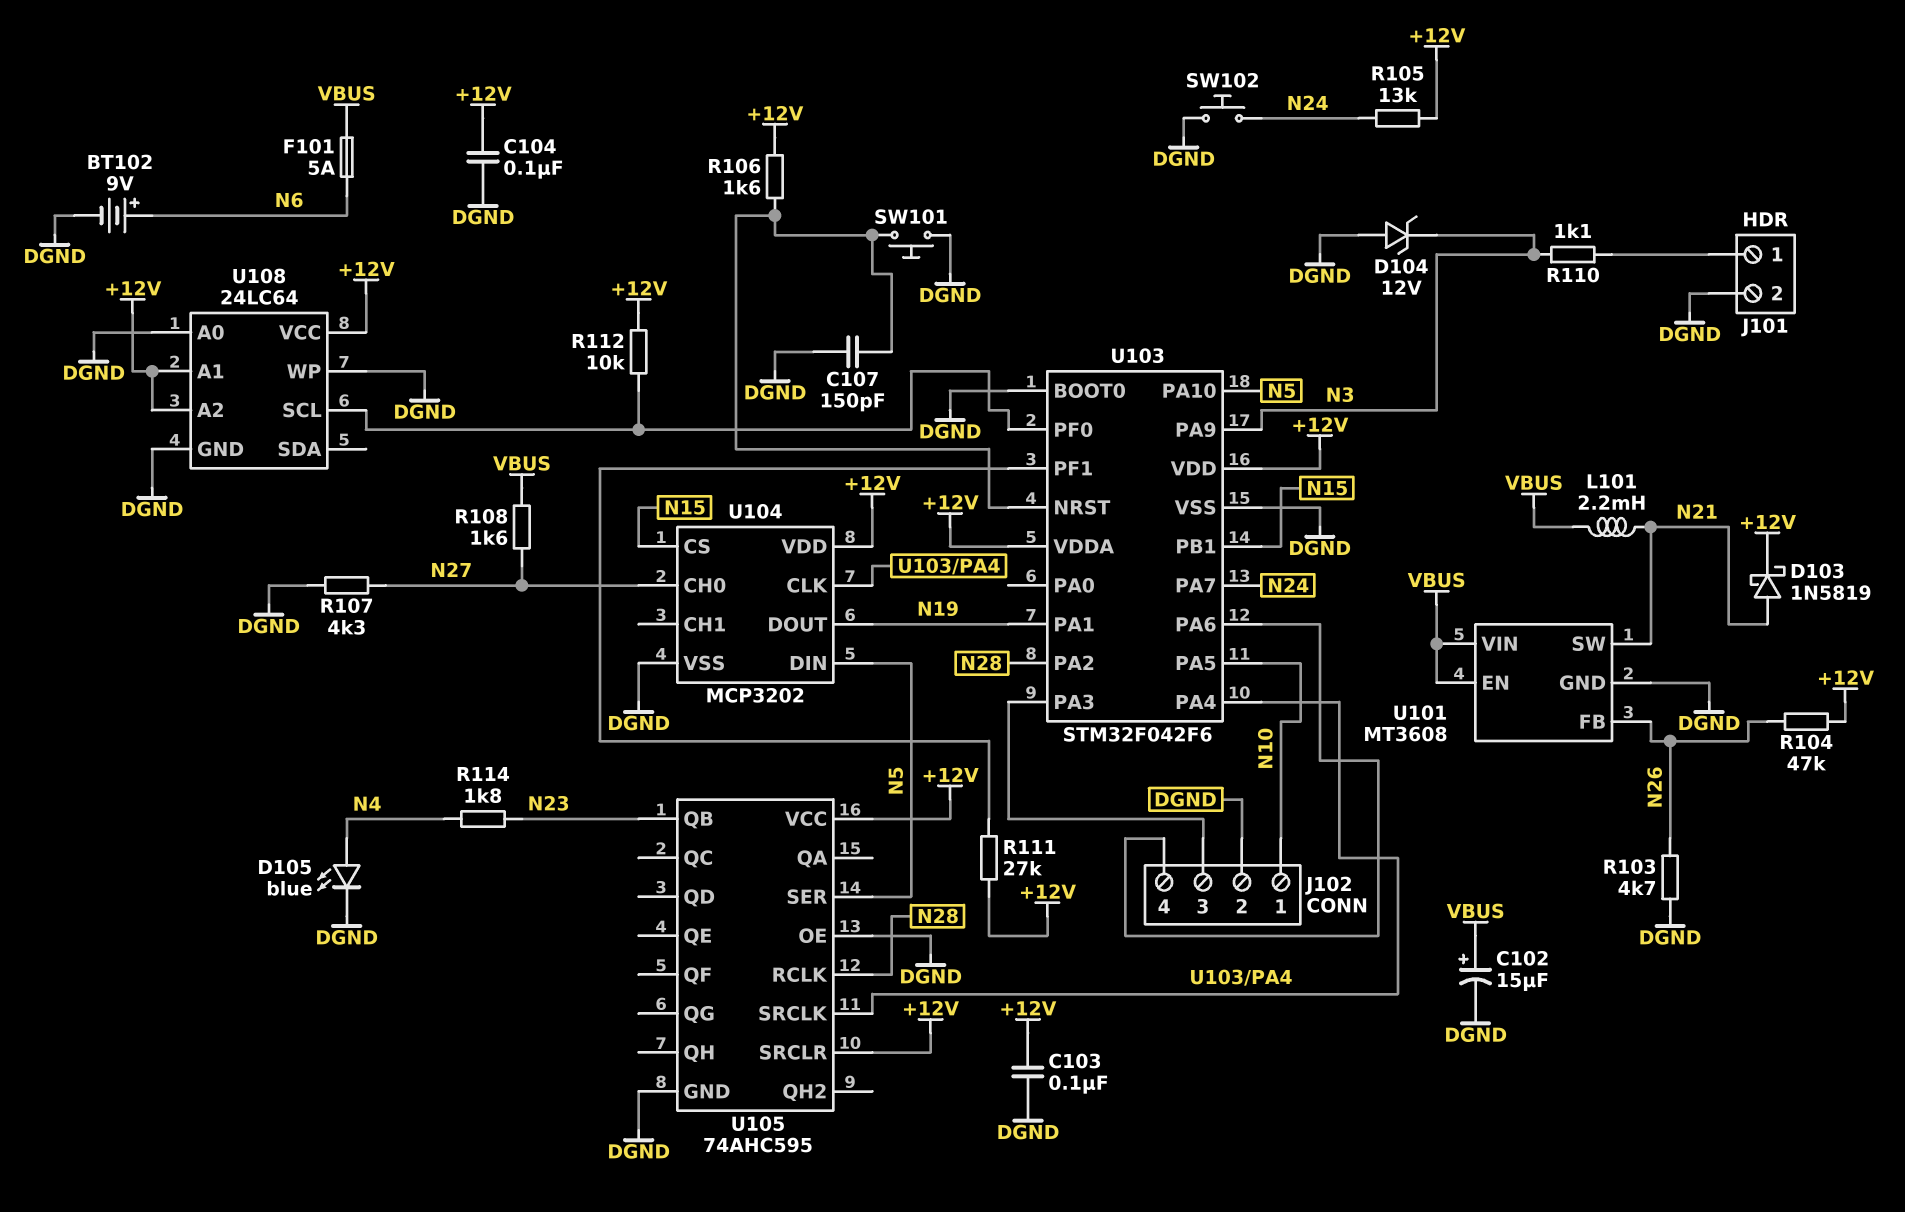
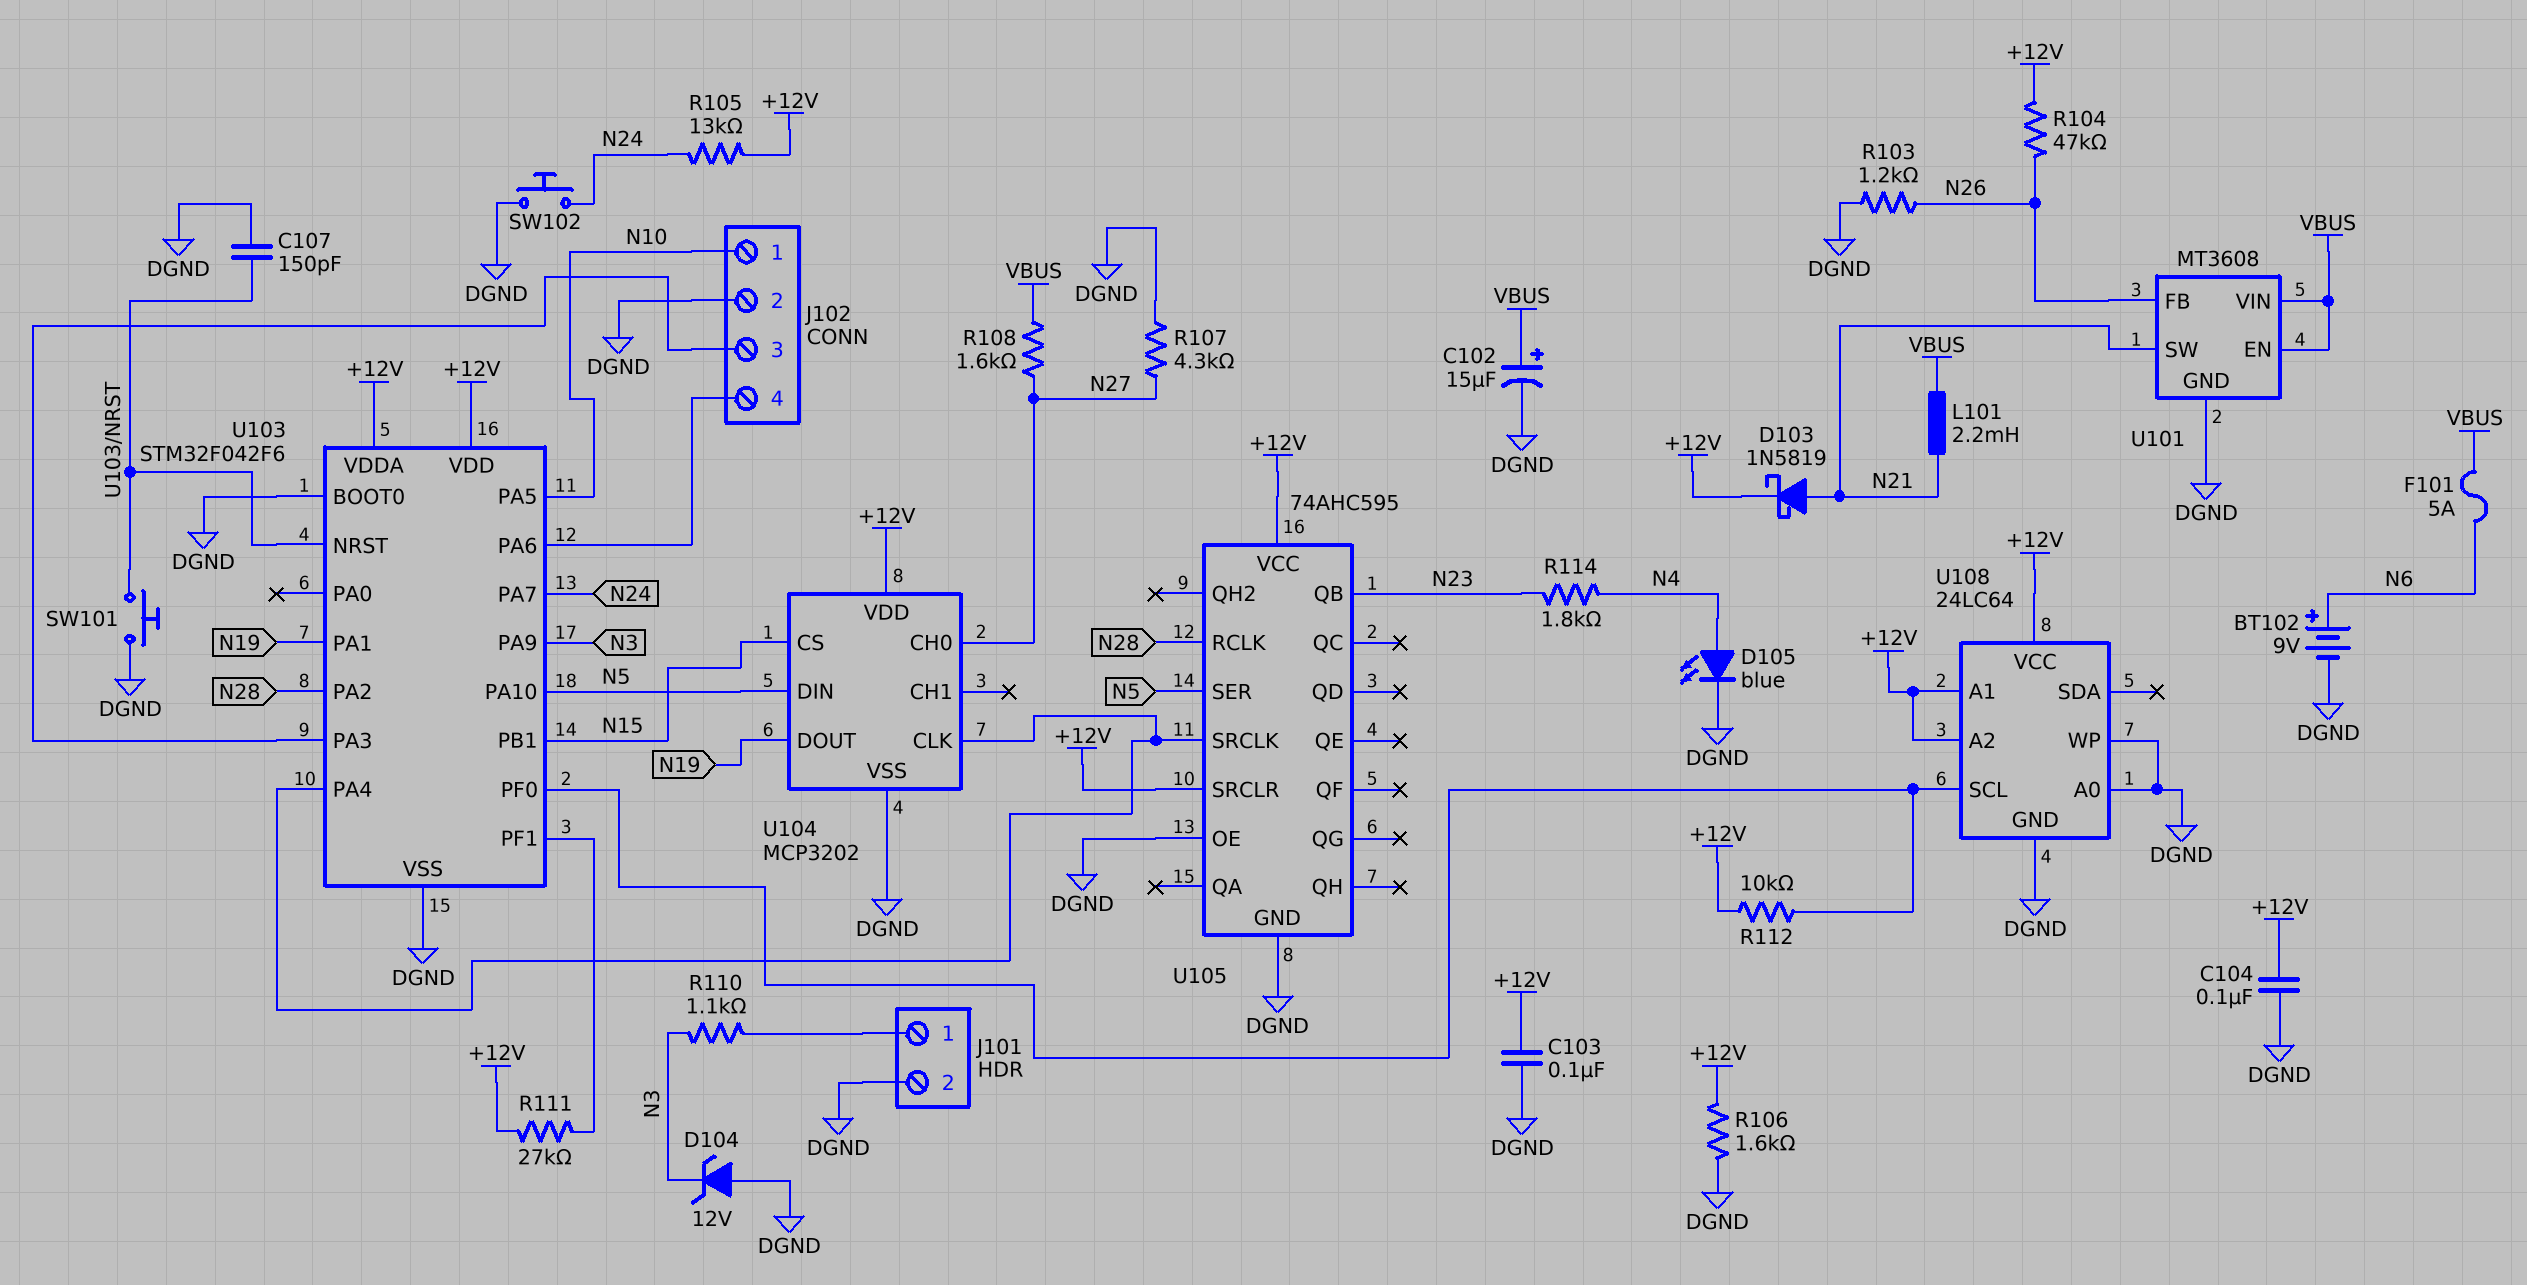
R103: 4.7k (DGND, N26) -> 1.2k (DGND, N26)
R106: 1.6k (+12V, U103/NRST) -> 1.6k (+12V, DGND)

